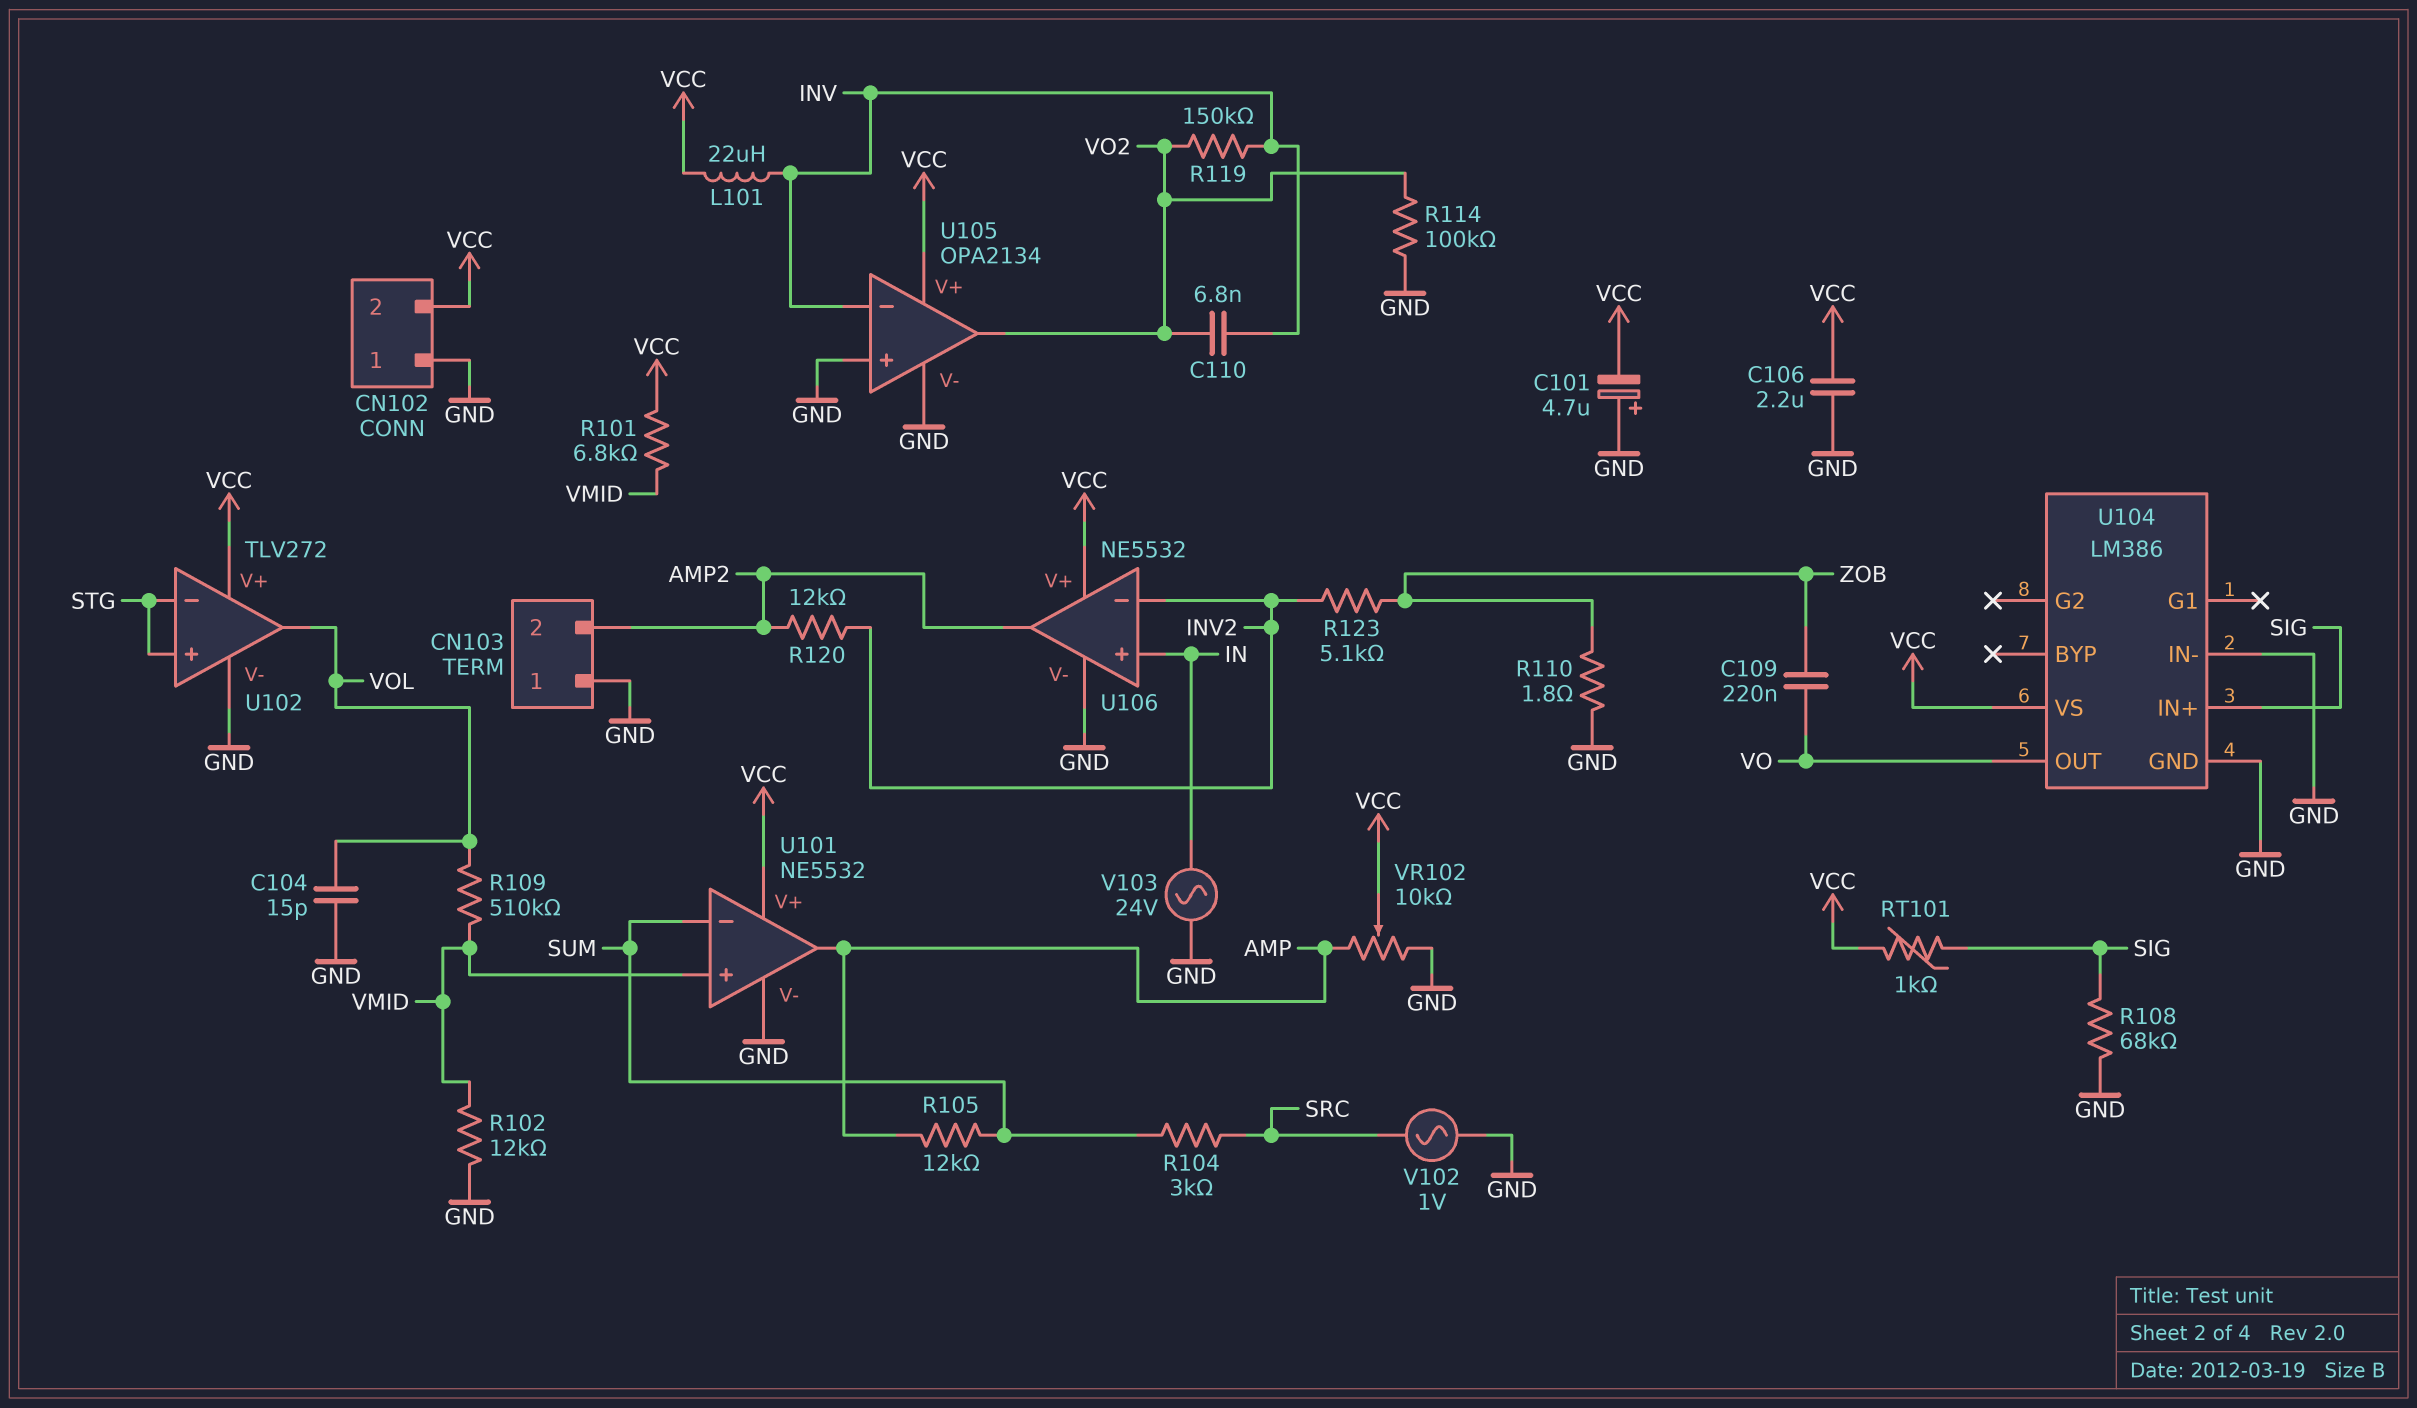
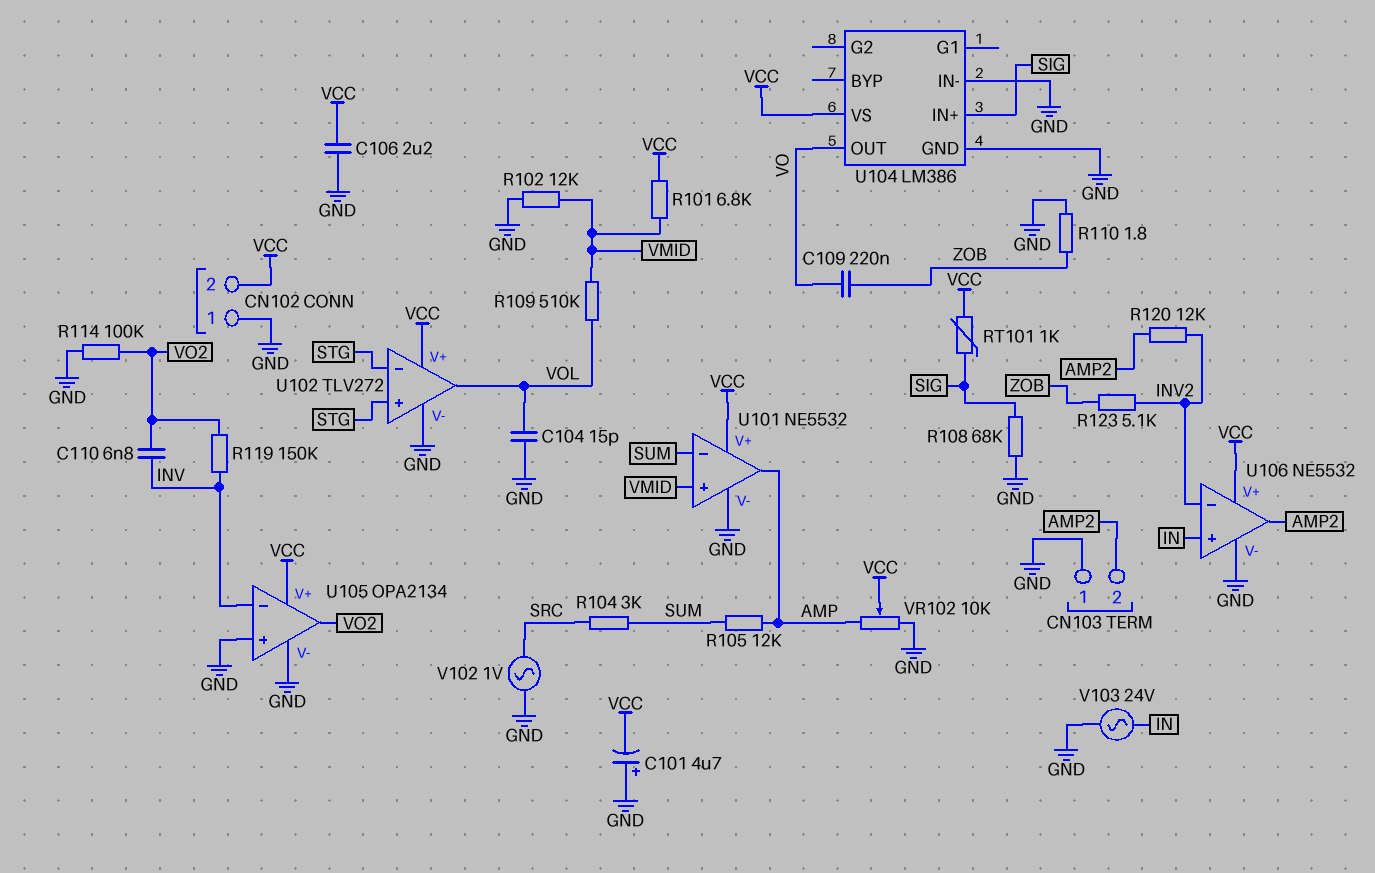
L101: 22uH (INV, VCC) -> none

